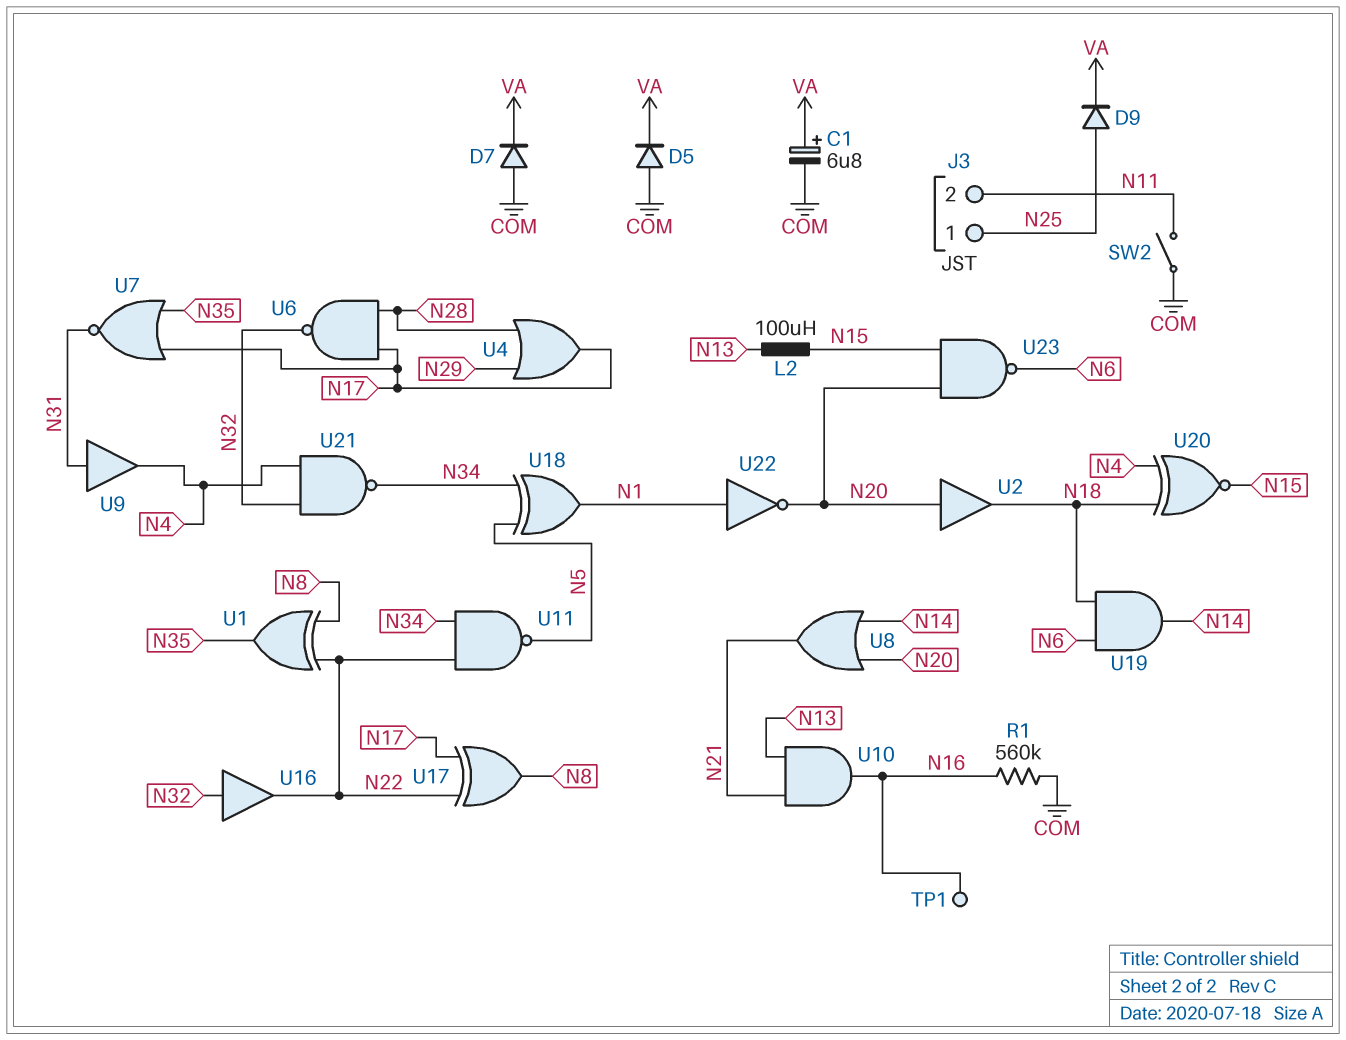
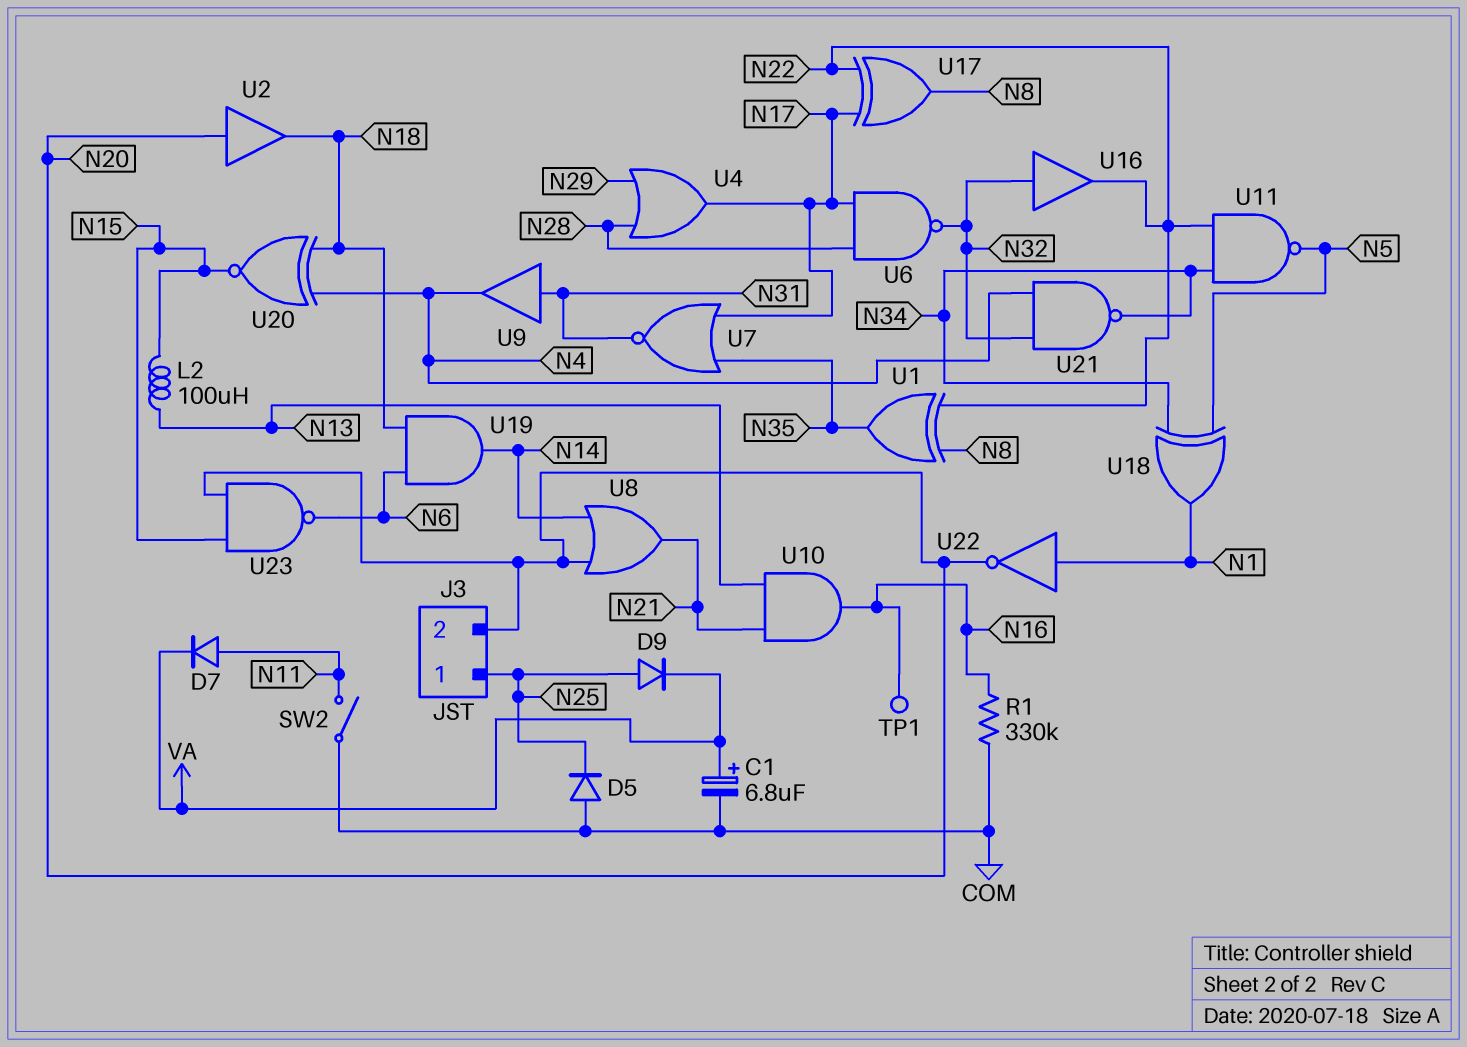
D5: diode (A COM, K VA) -> diode (A COM, K N25)
D7: diode (A COM, K VA) -> diode (A N11, K VA)
J3 pin 2: N11 -> N20
R1: 560k (COM, N16) -> 330k (COM, N16)

